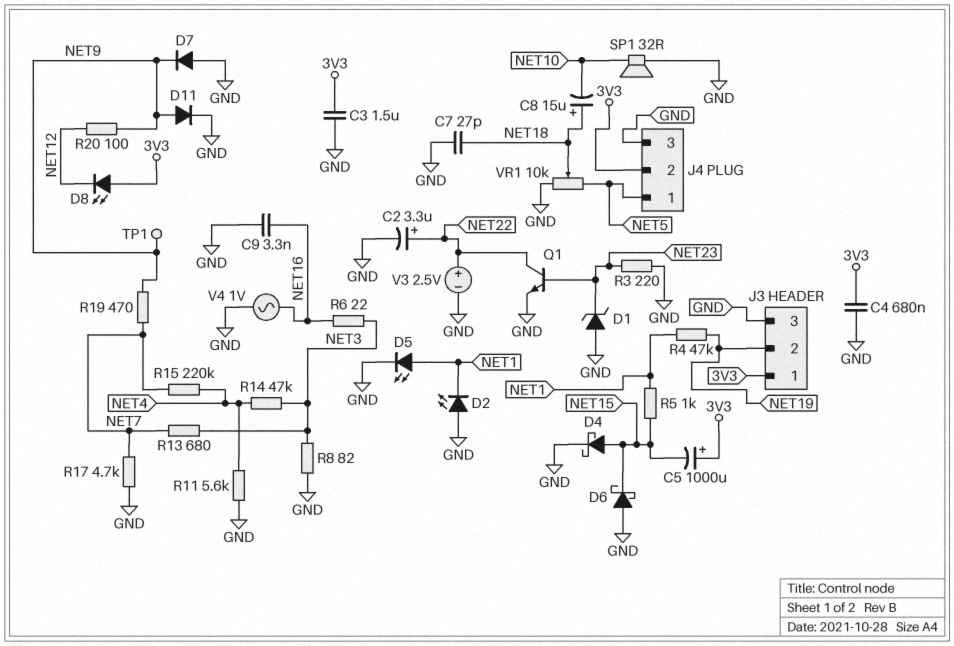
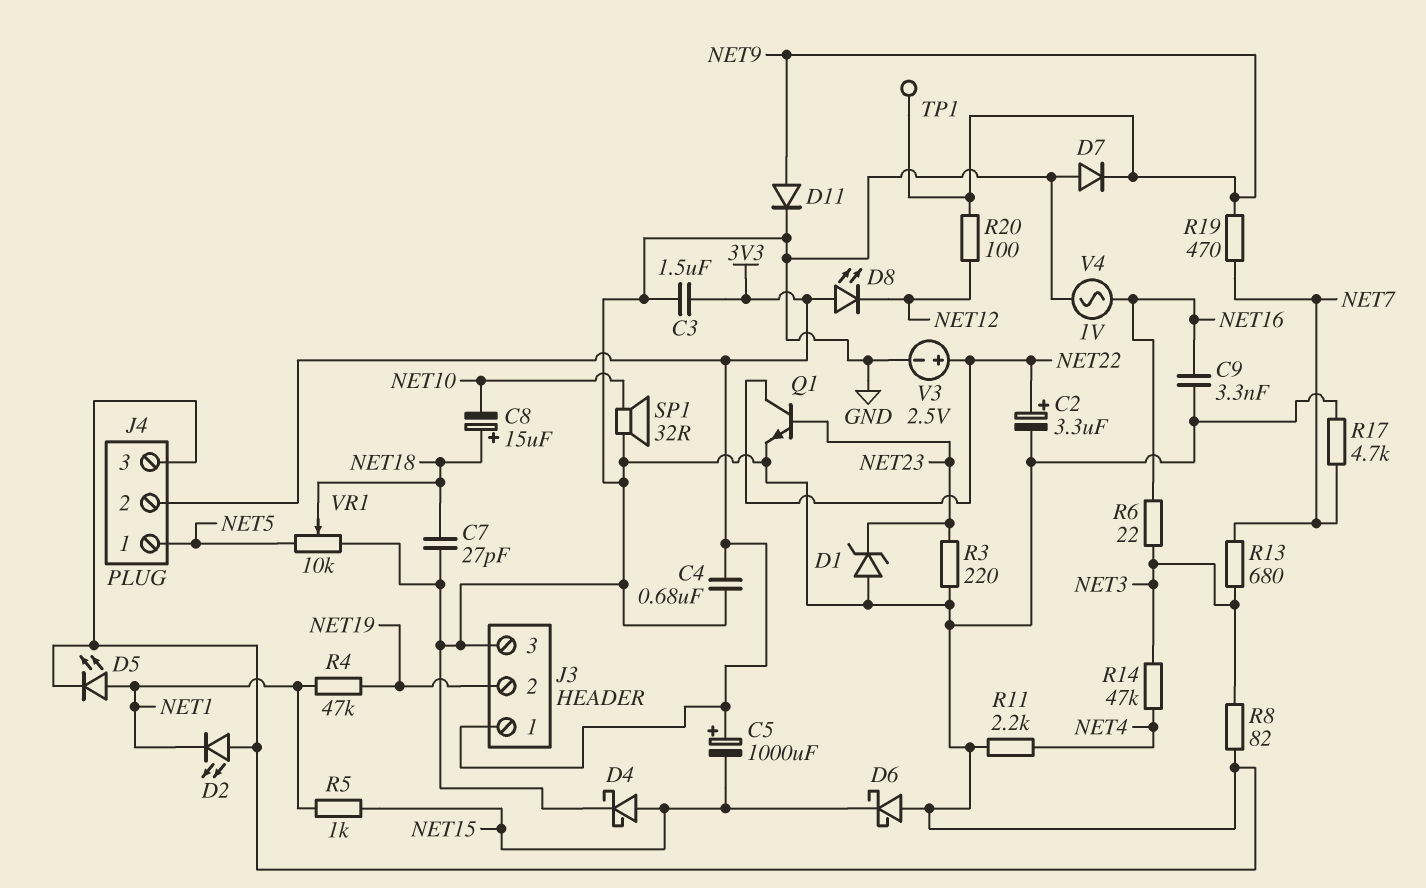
R11: 5.6k (GND, NET4) -> 2.2k (GND, NET4)
R15: 220k (NET4, NET7) -> none

